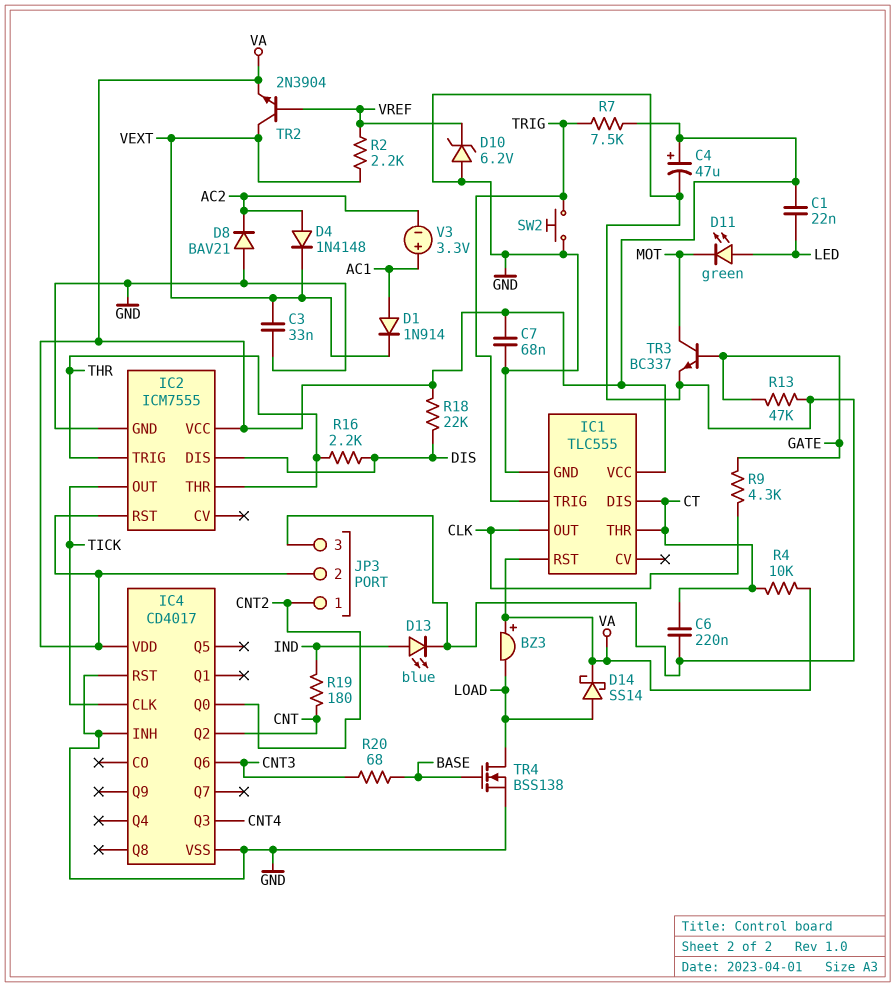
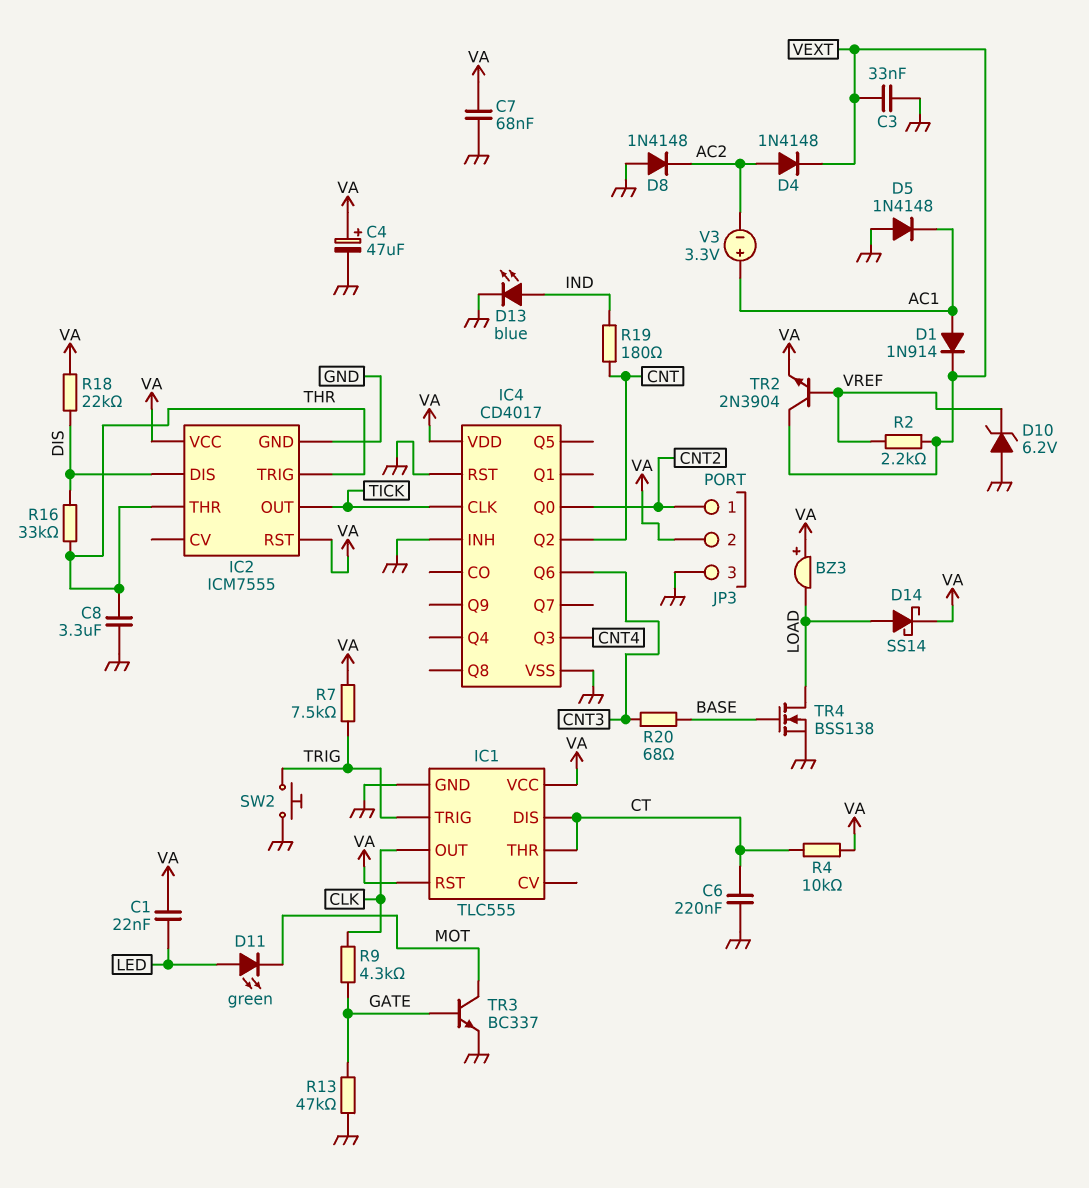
C8: none -> 3.3uF (GND, THR)
D5: none -> diode 1N4148 (A GND, K AC1)
D8: diode BAV21 (A GND, K AC2) -> diode 1N4148 (A GND, K AC2)
R16: 2.2k (DIS, THR) -> 33k (DIS, THR)

